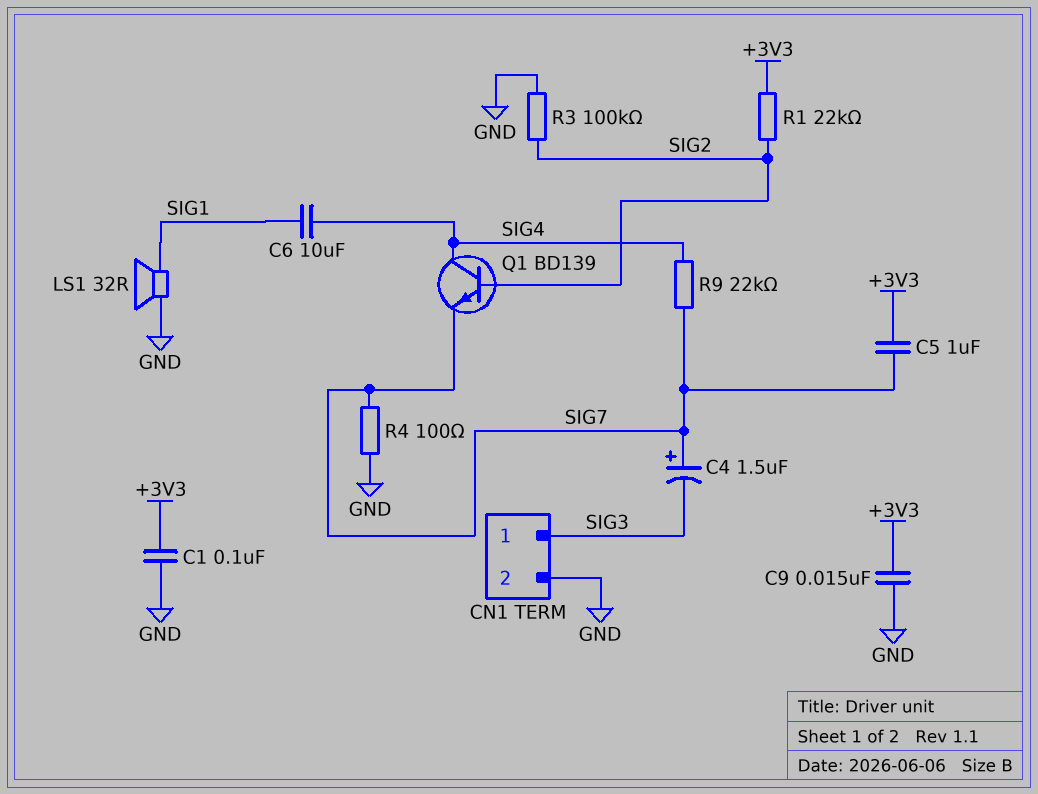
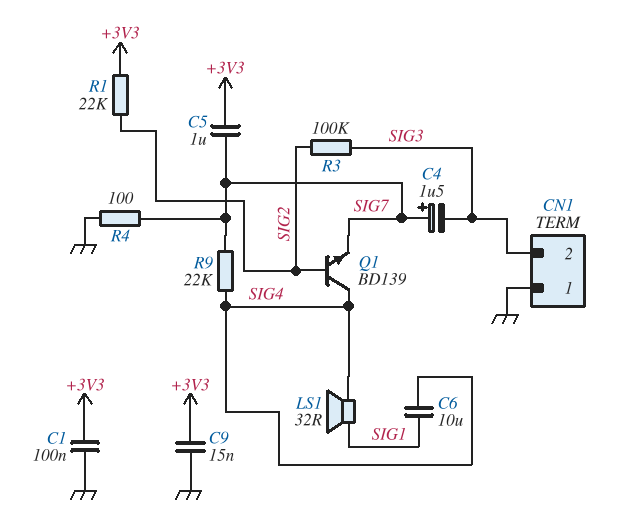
CN1 pin 1: SIG3 -> GND
CN1 pin 2: GND -> SIG3
LS1: speaker 32R (GND, SIG1) -> speaker 32R (SIG1, SIG4)
R3: 100k (GND, SIG2) -> 100k (SIG2, SIG3)

